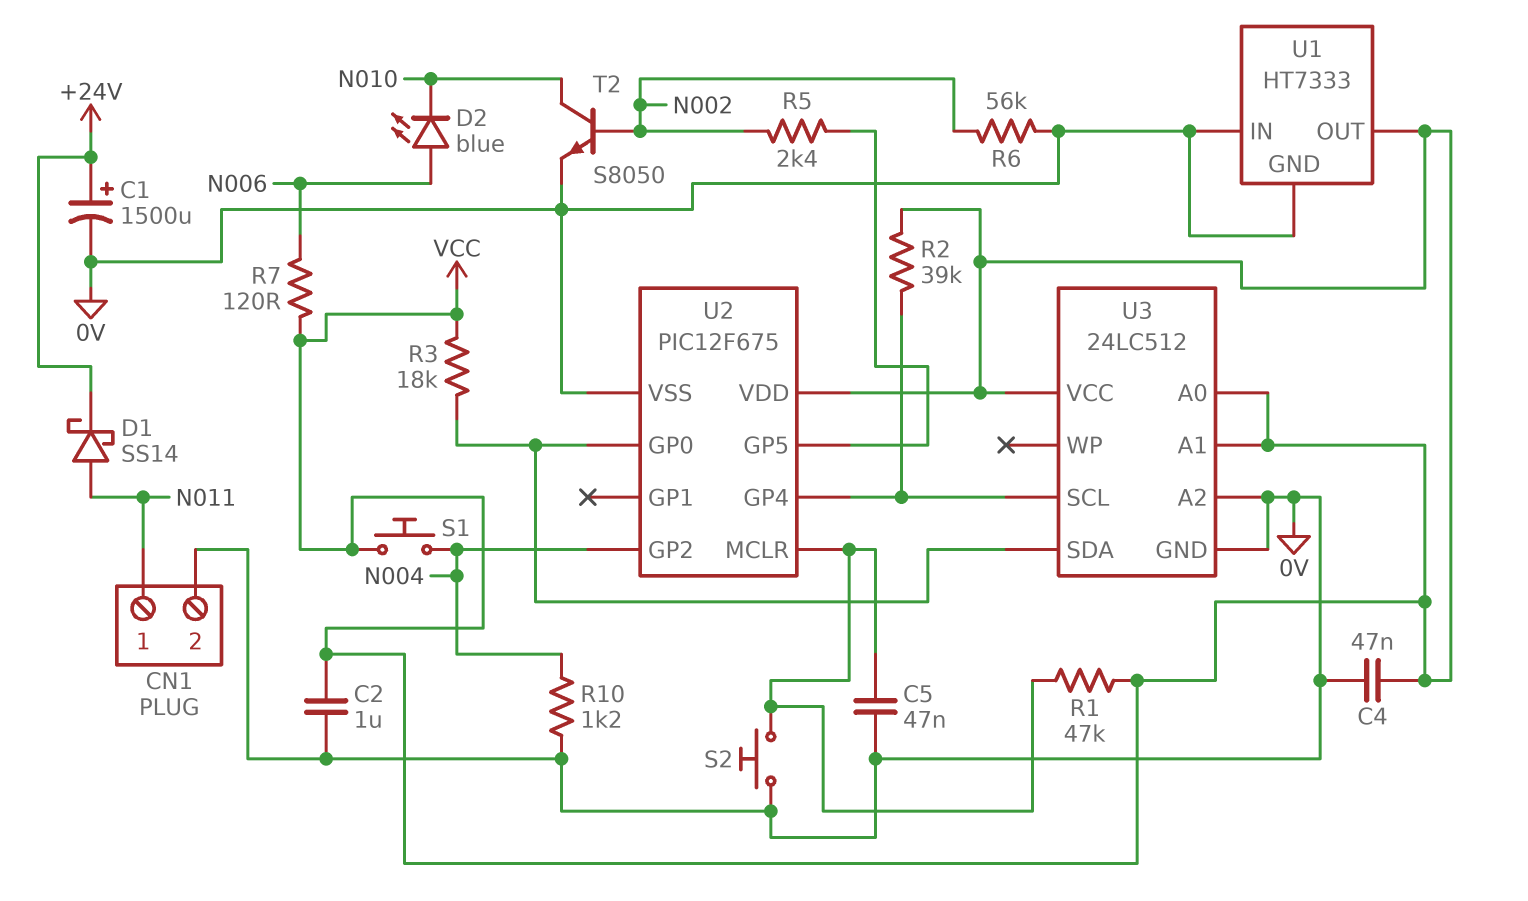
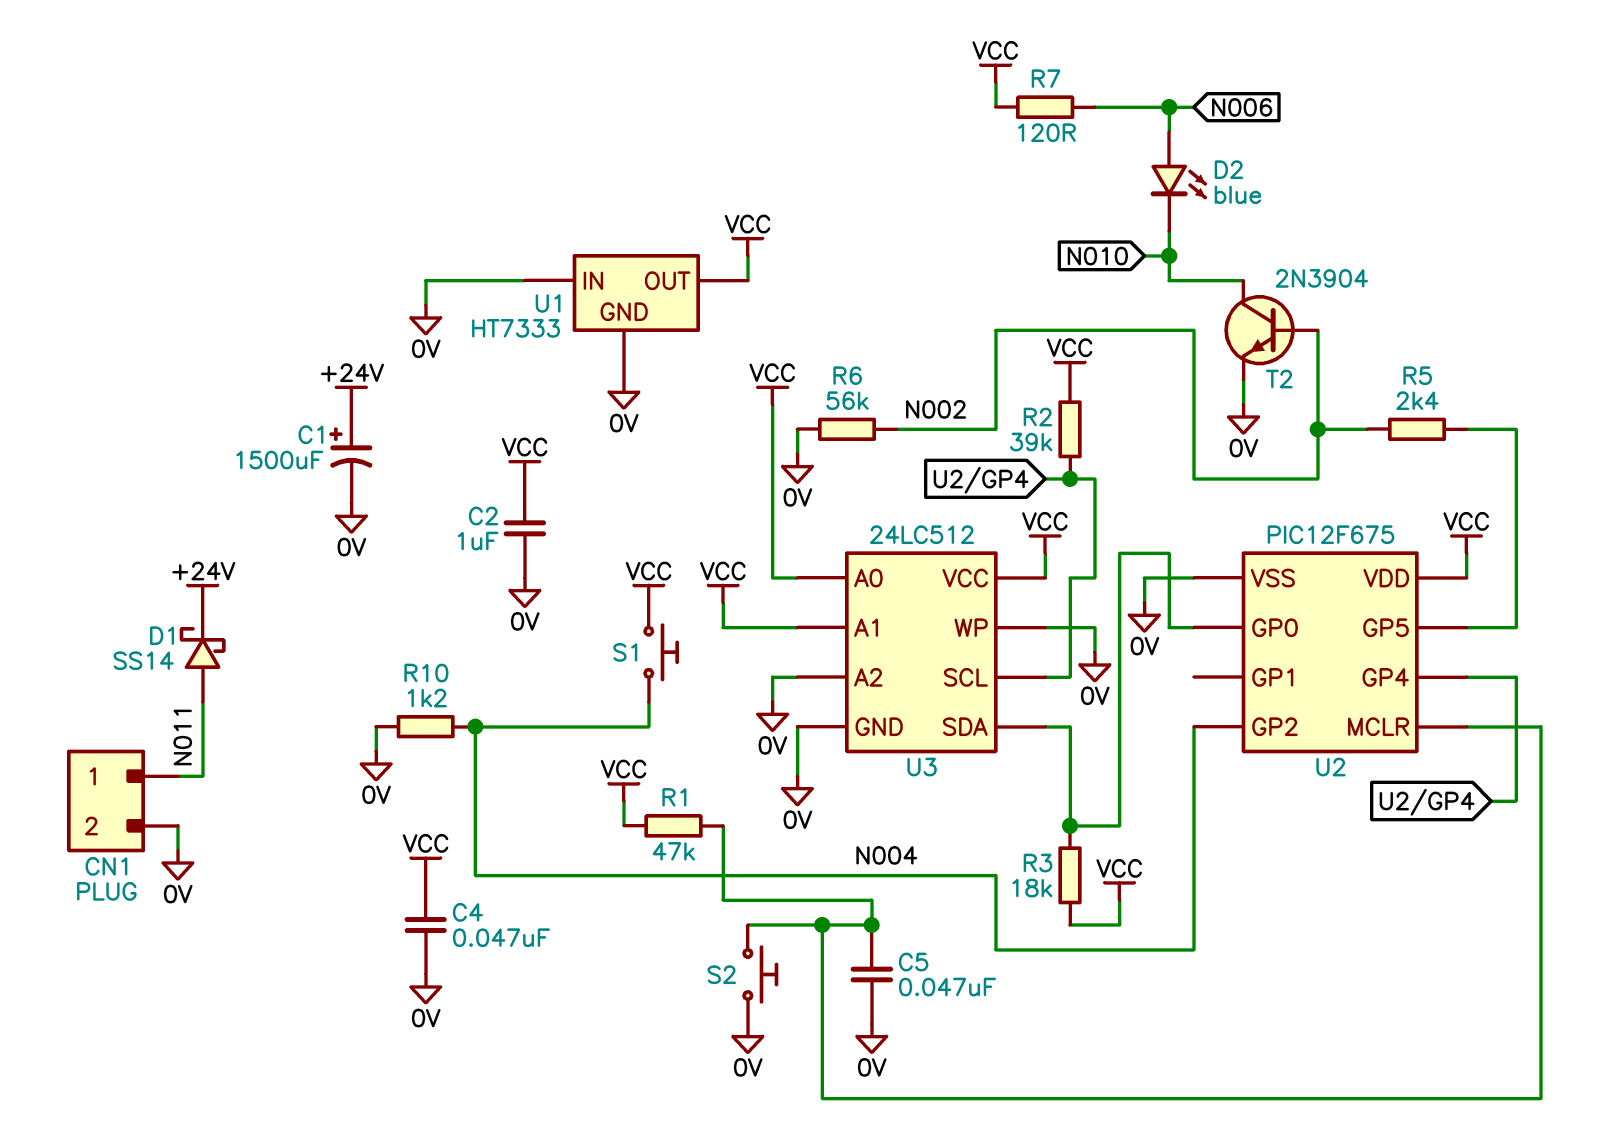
T2: NPN S8050 (B N002, C N010, E 0V) -> NPN 2N3904 (B N002, C N010, E 0V)
U3 pin WP: none -> 0V

